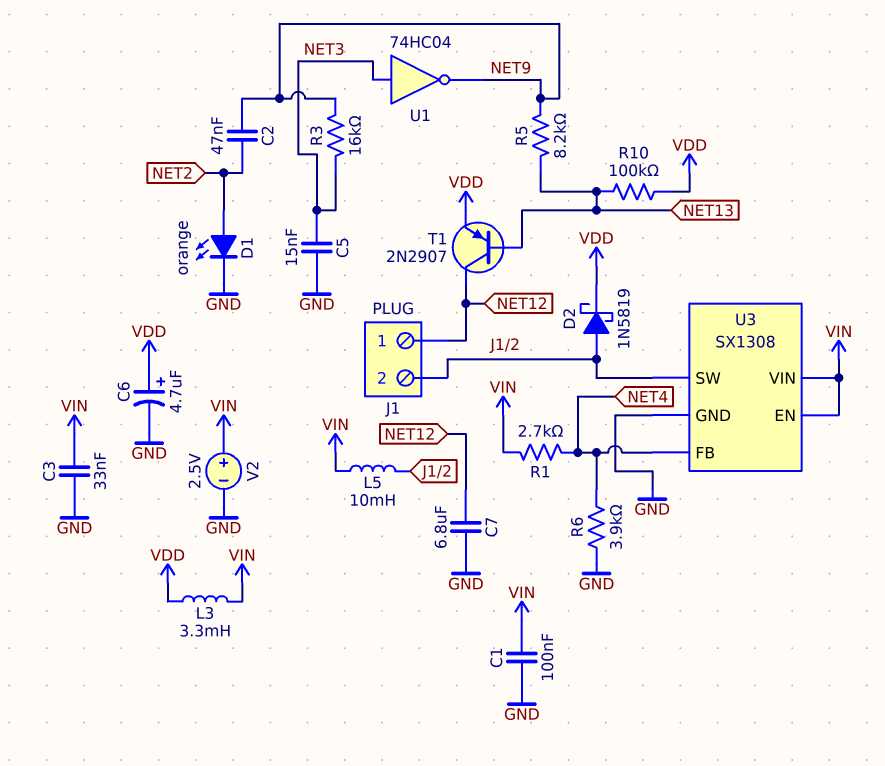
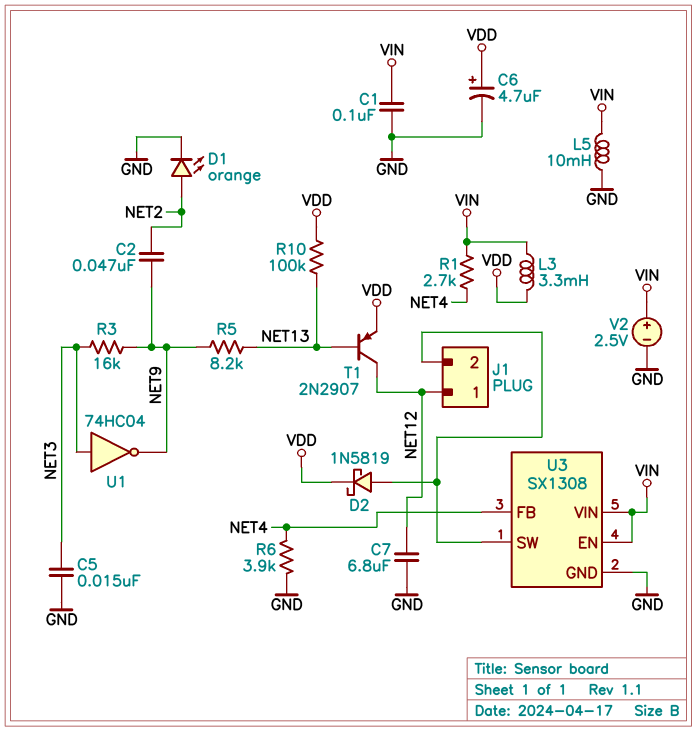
C3: 33nF (GND, VIN) -> none
L5: 10mH (J1/2, VIN) -> 10mH (GND, VIN)

